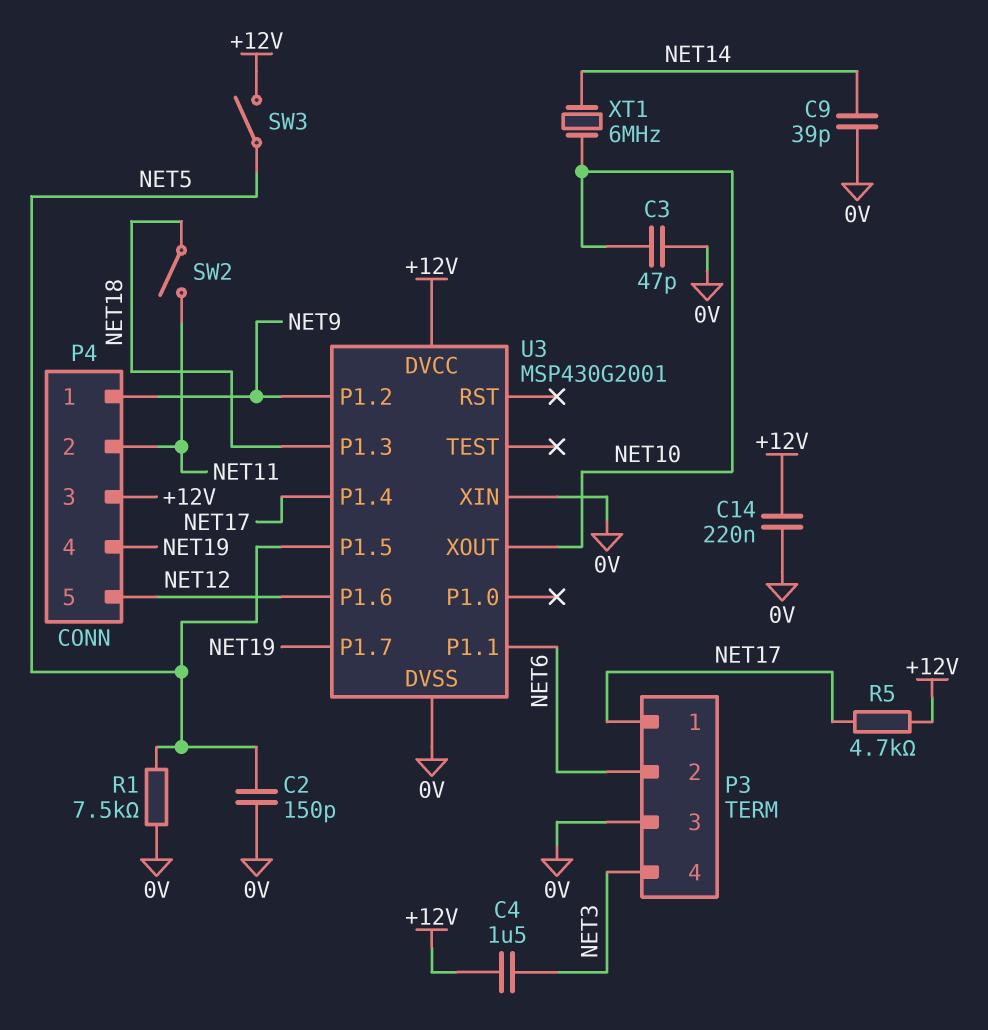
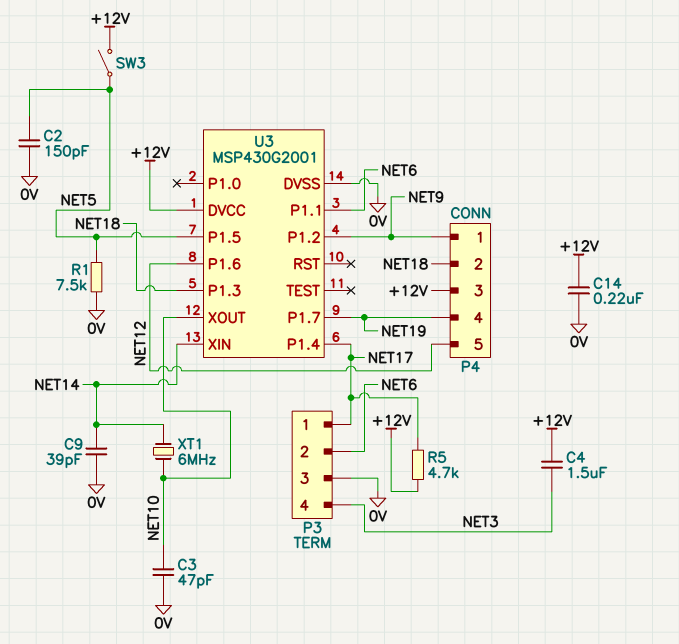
P4 pin 2: NET11 -> NET18
SW2: switch (NET11, NET18) -> none
U3 pin XIN: 0V -> NET14

